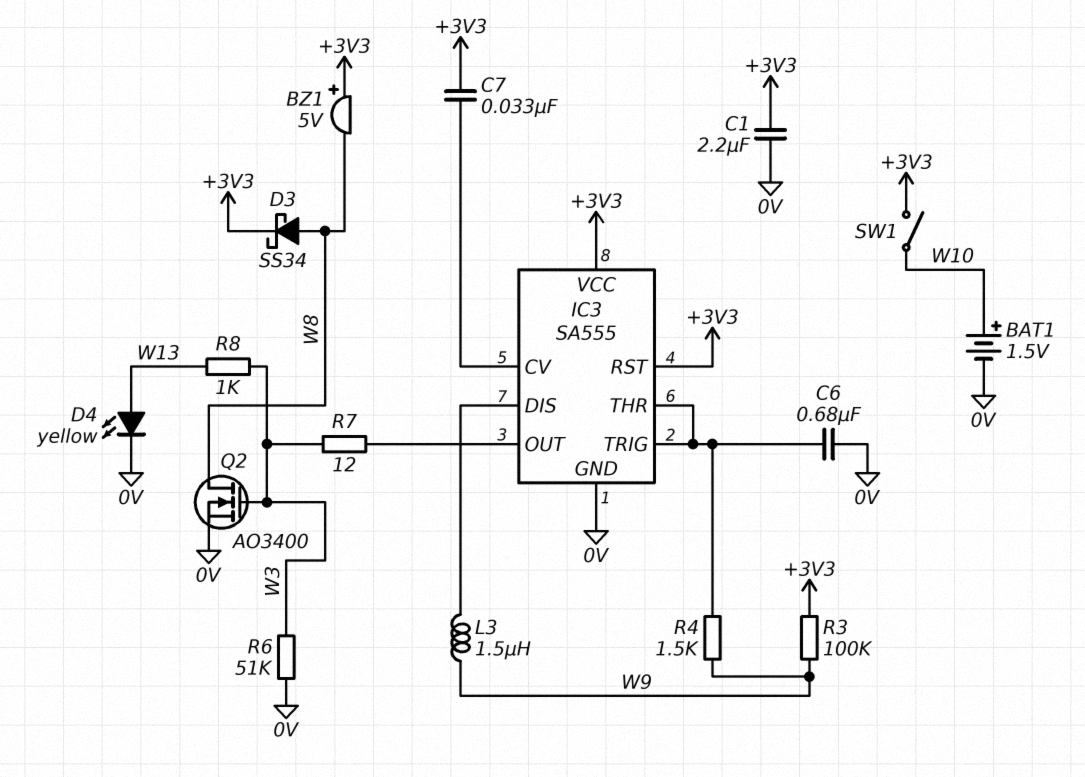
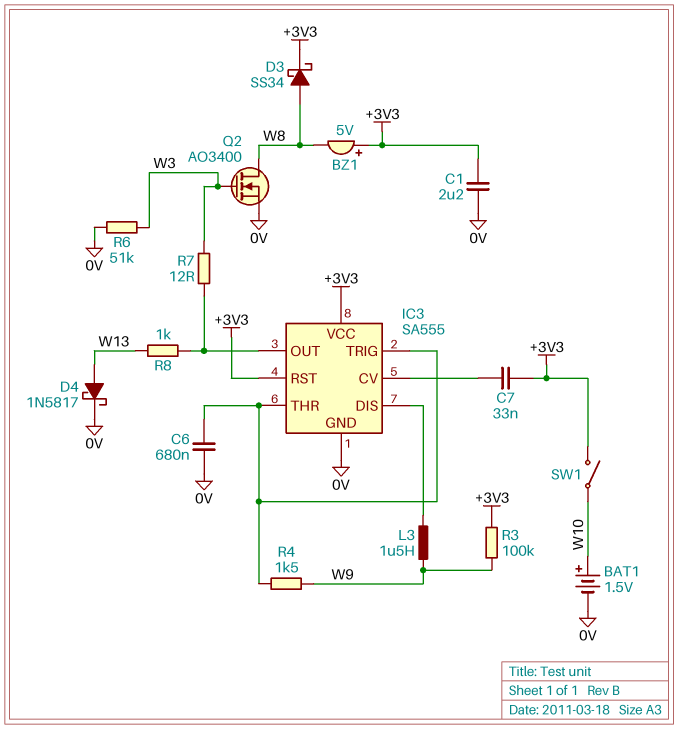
D4: LED yellow (A W13, K 0V) -> schottky 1N5817 (A W13, K 0V)
R8: 1k (W3, W13) -> 1k (IC3/OUT, W13)

